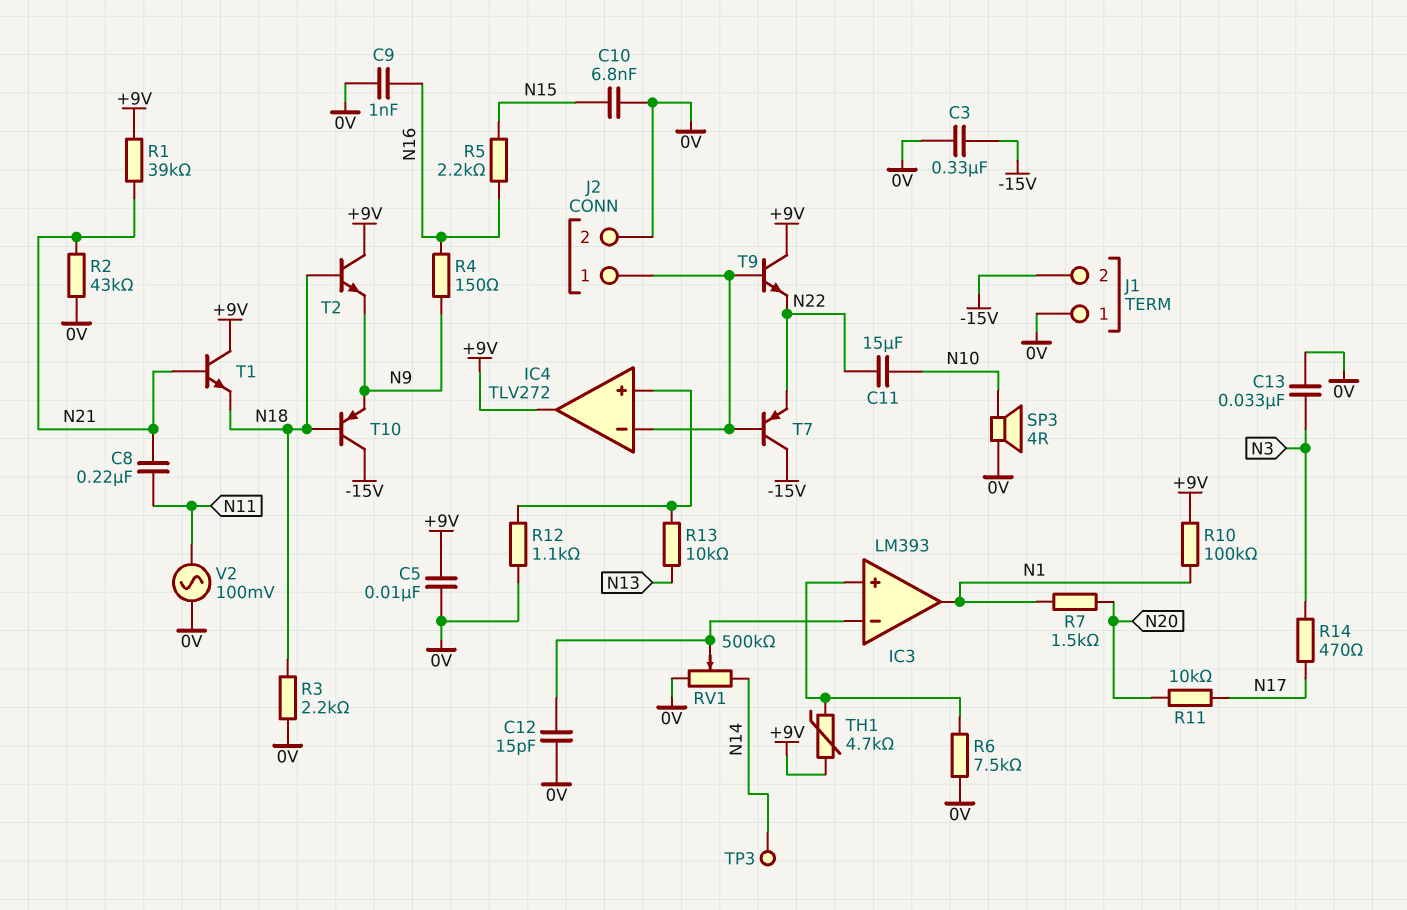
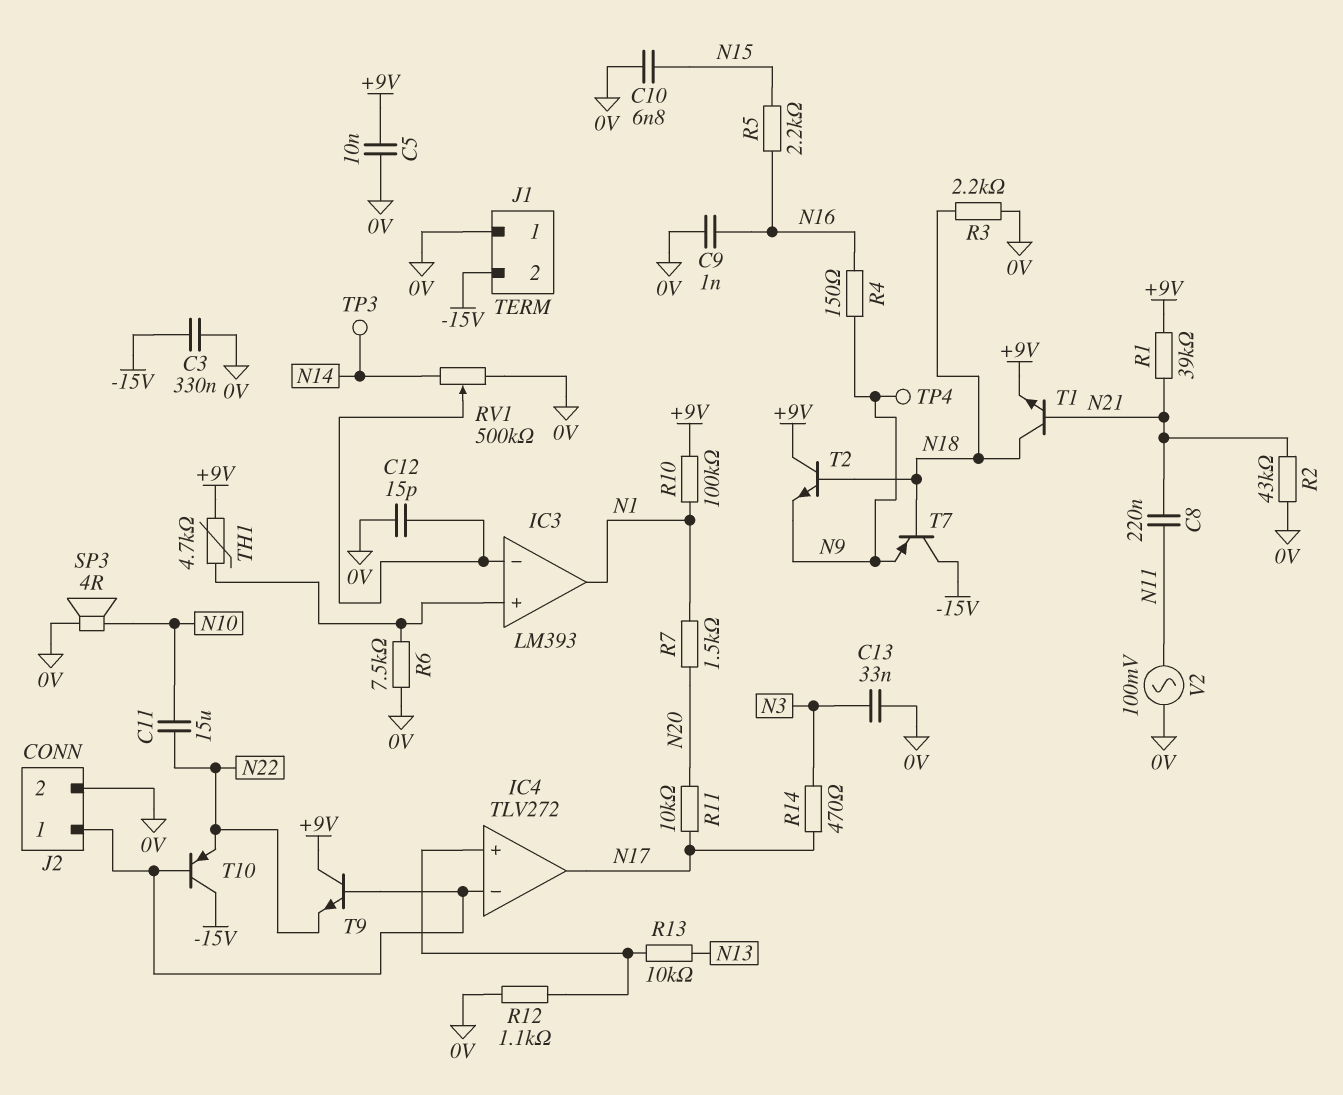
IC4 pin out: +9V -> N17
T1: NPN (B N21, C +9V, E N18) -> NPN (B N21, C N18, E +9V)
T7: PNP (B IC4/in-, C -15V, E N22) -> PNP (B N18, C -15V, E N9)
T10: PNP (B N18, C -15V, E N9) -> PNP (B IC4/in-, C -15V, E N22)
TP4: none -> test point (N9)

